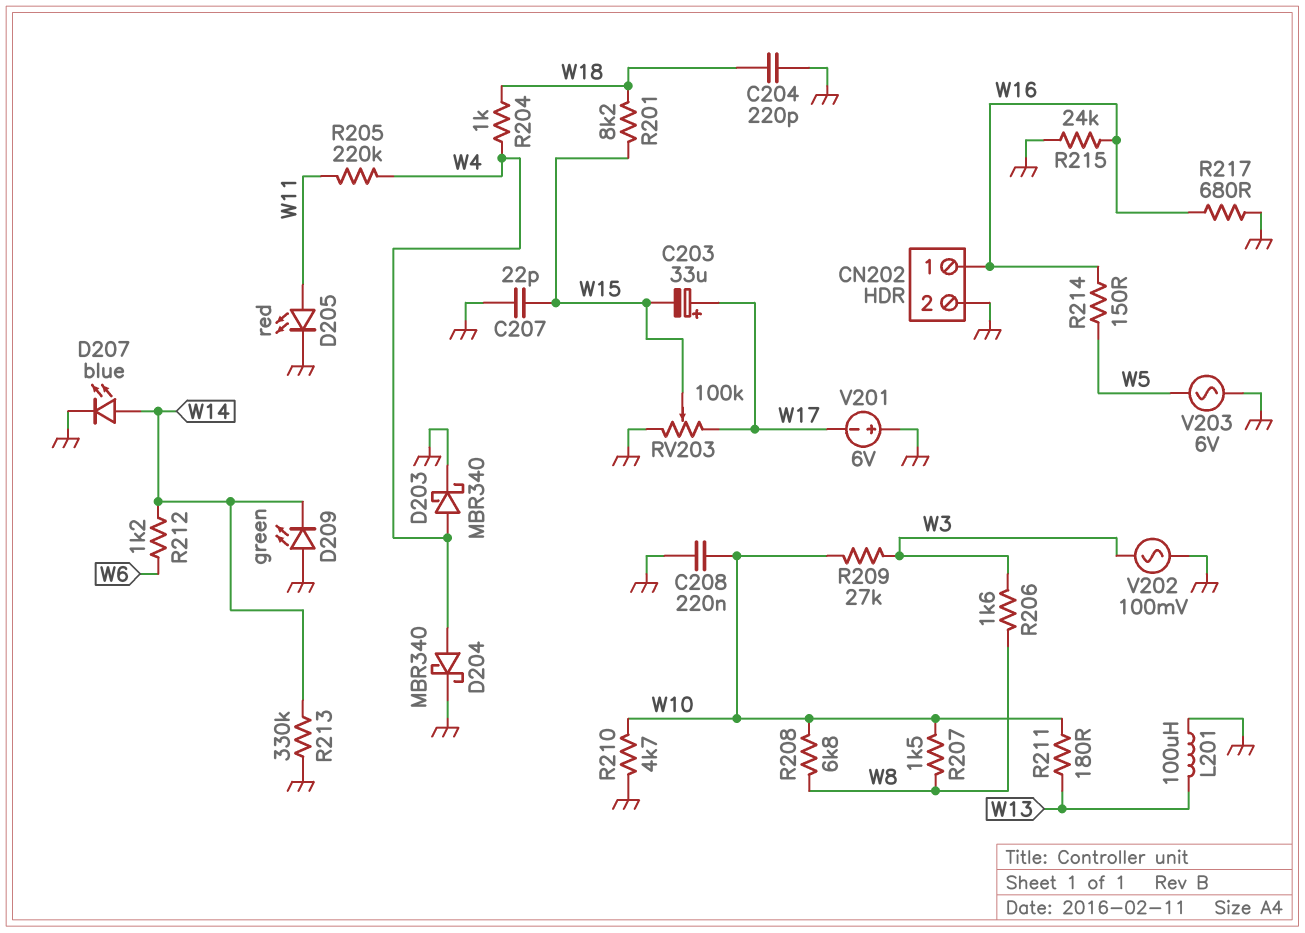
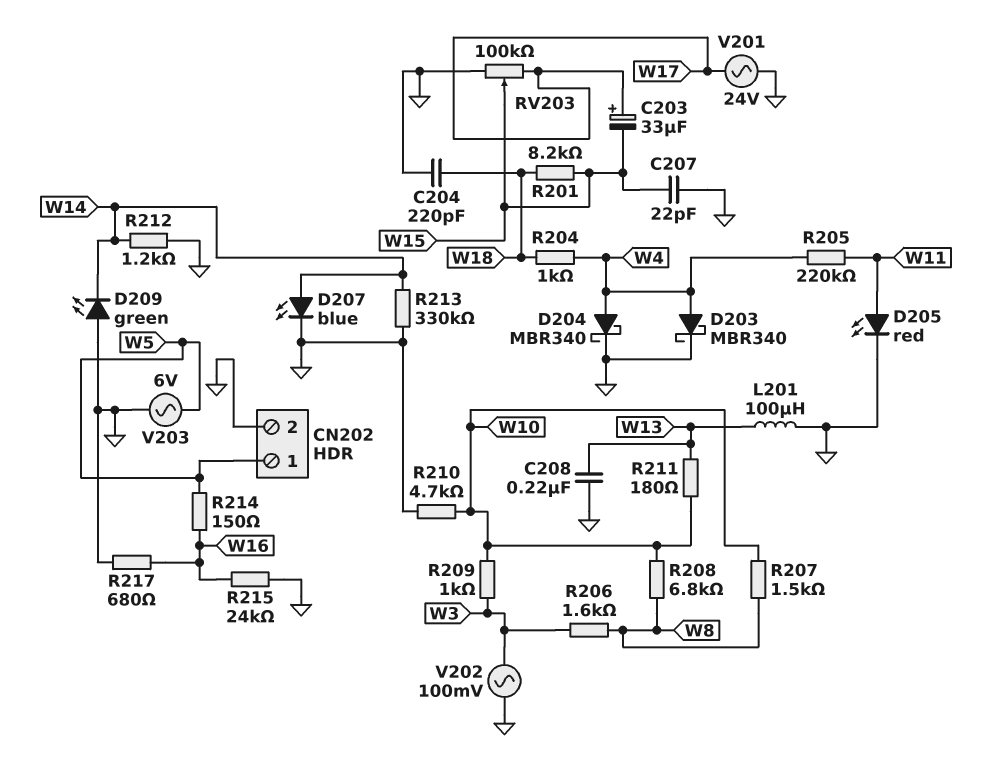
C208: 220nF (GND, W10) -> 220nF (GND, W13)
CN202 pin 1: W16 -> W5
R209: 27k (W3, W10) -> 1k (W3, W10)
R212: 1.2k (W6, W14) -> 1.2k (GND, W14)
V201: 6V (plus GND, minus W17) -> AC 24V (GND, W17)

